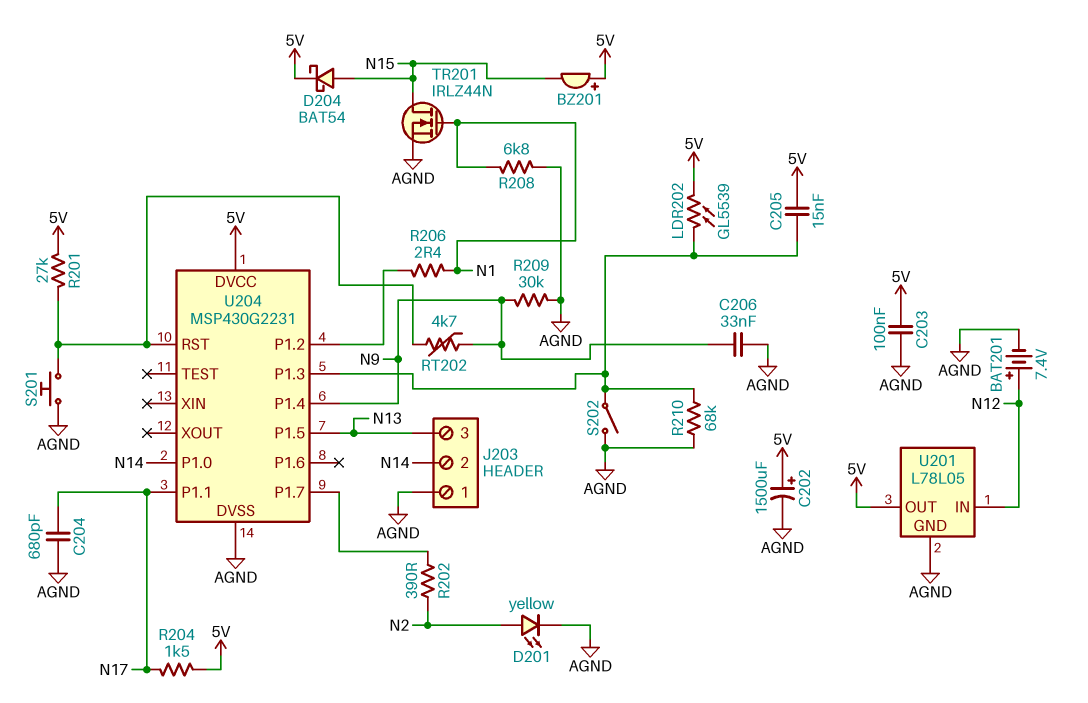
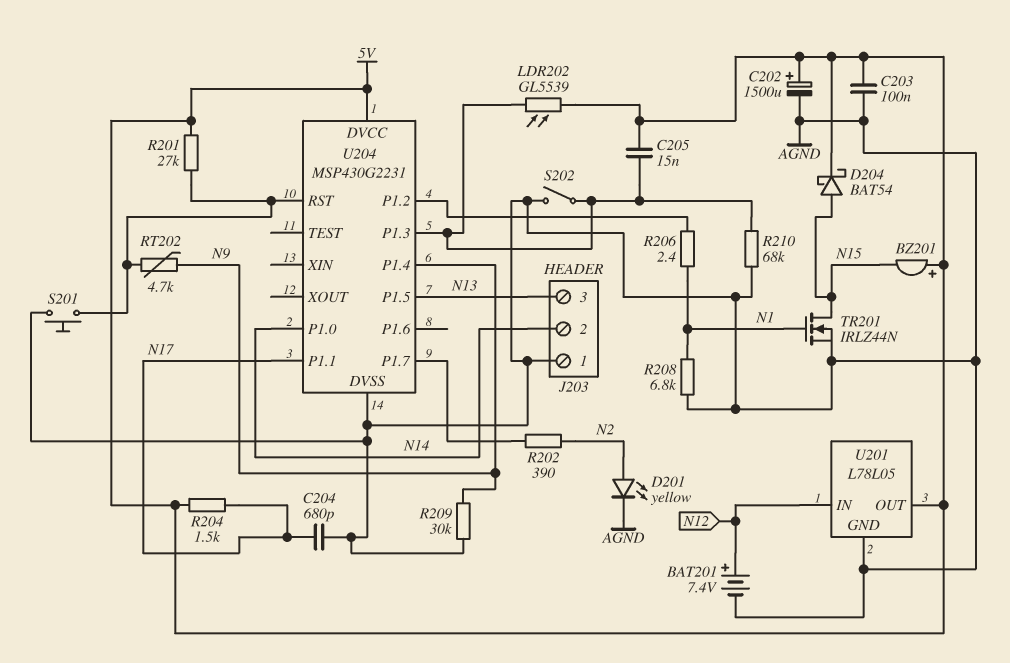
C206: 33nF (AGND, N9) -> none

